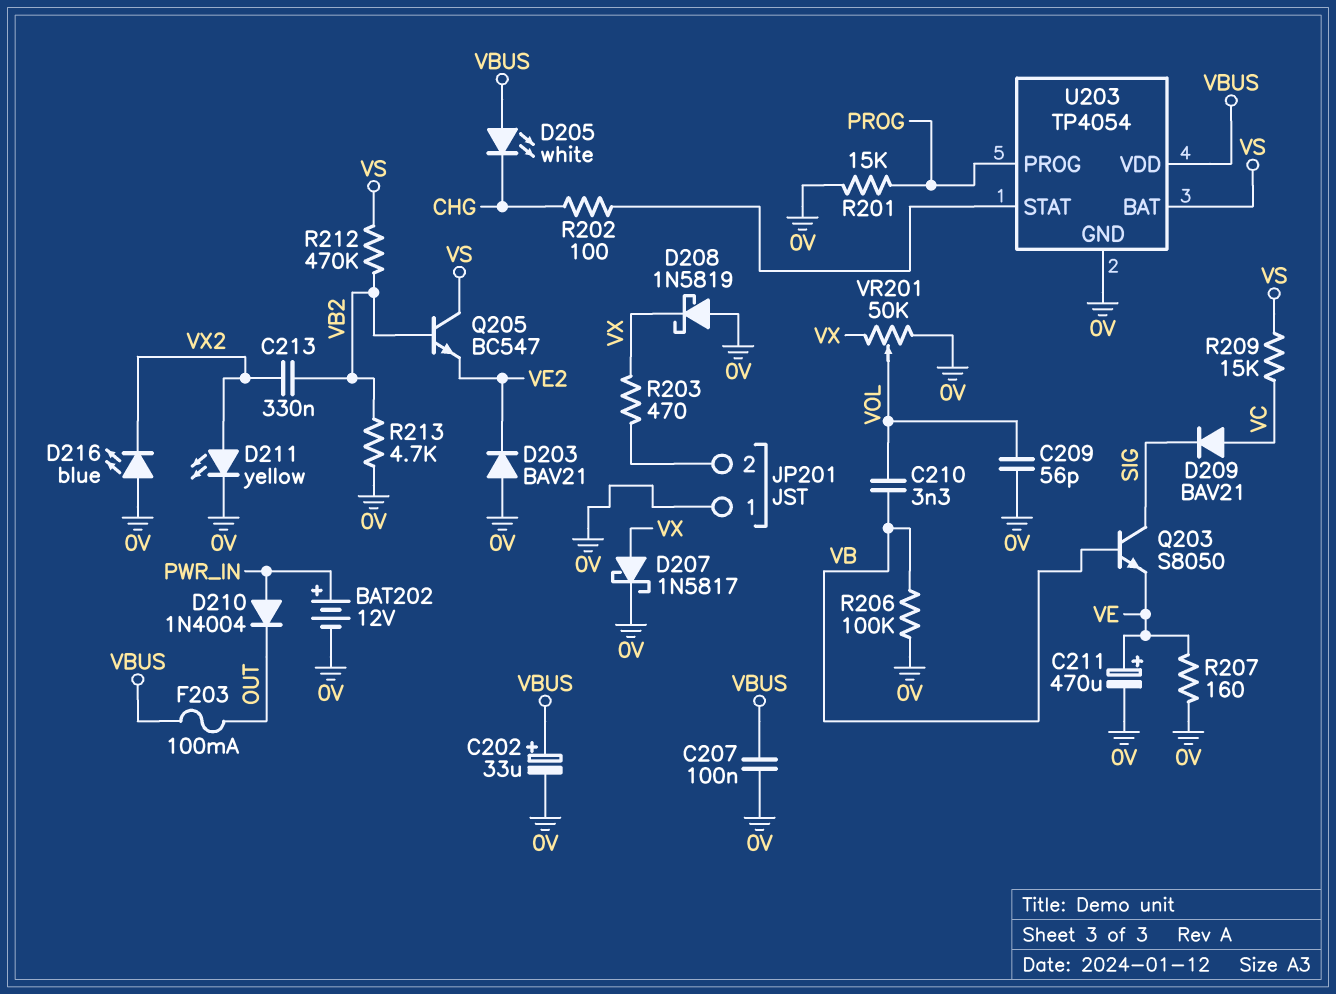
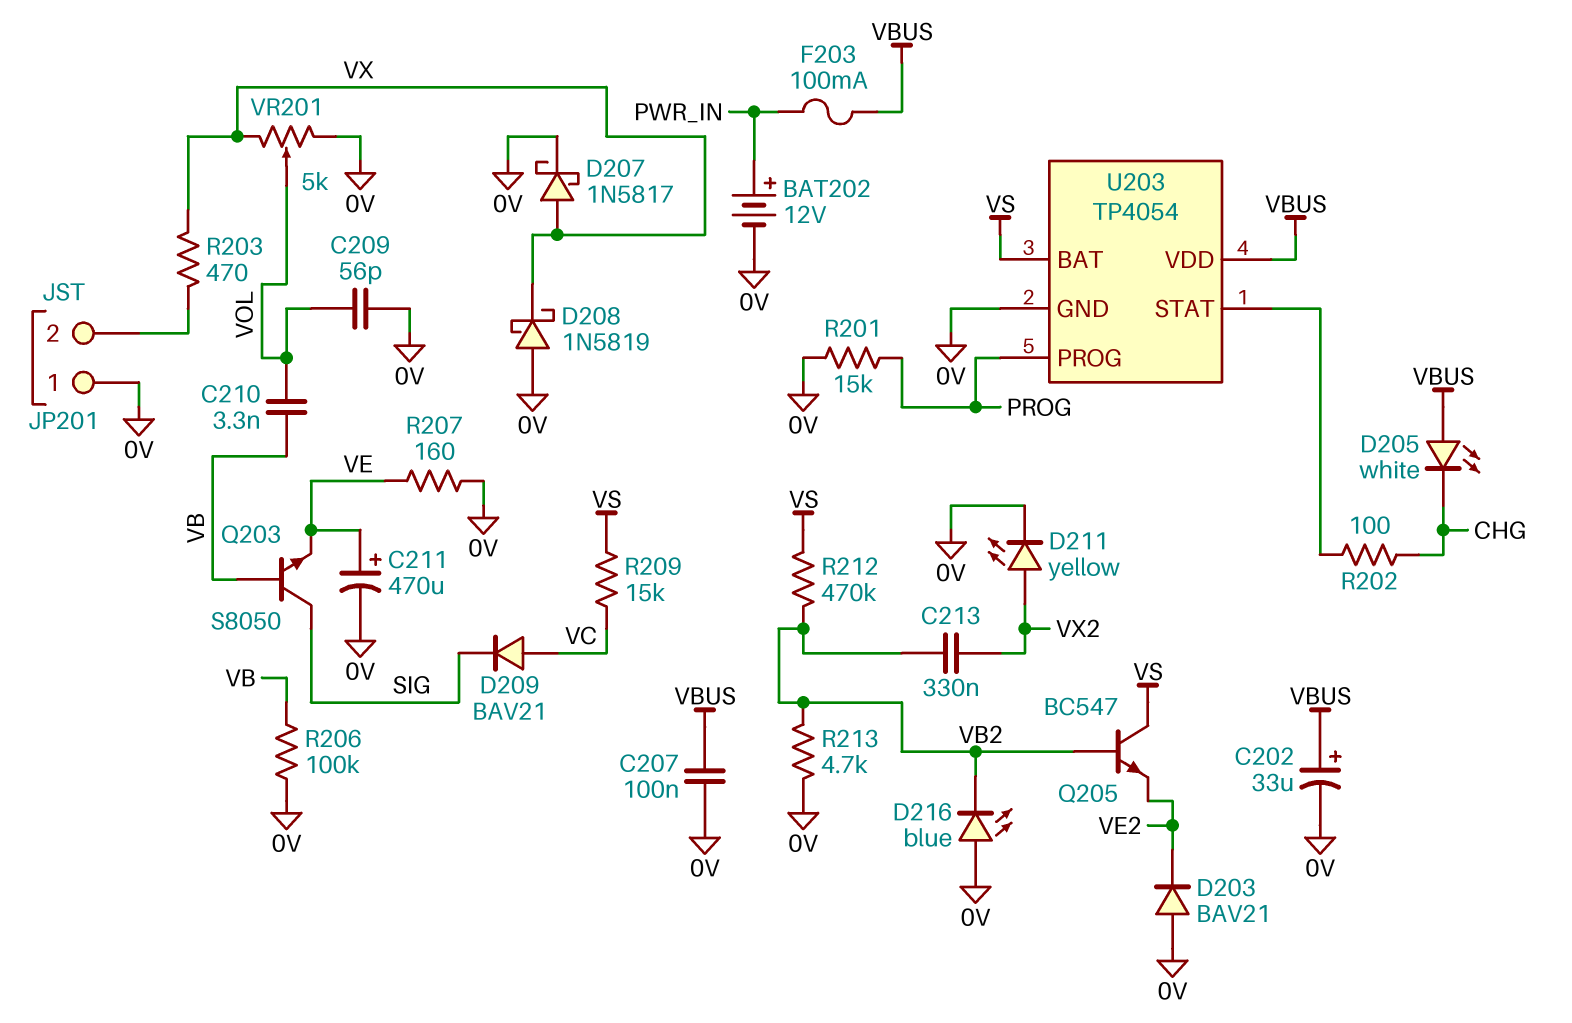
D210: diode 1N4004 (A PWR_IN, K OUT) -> none
D216: LED blue (A 0V, K VX2) -> LED blue (A 0V, K VB2)
F203: 100mA (OUT, VBUS) -> 100mA (PWR_IN, VBUS)
VR201: 50k (0V, VX, wiper VOL) -> 5k (0V, VX, wiper VOL)

